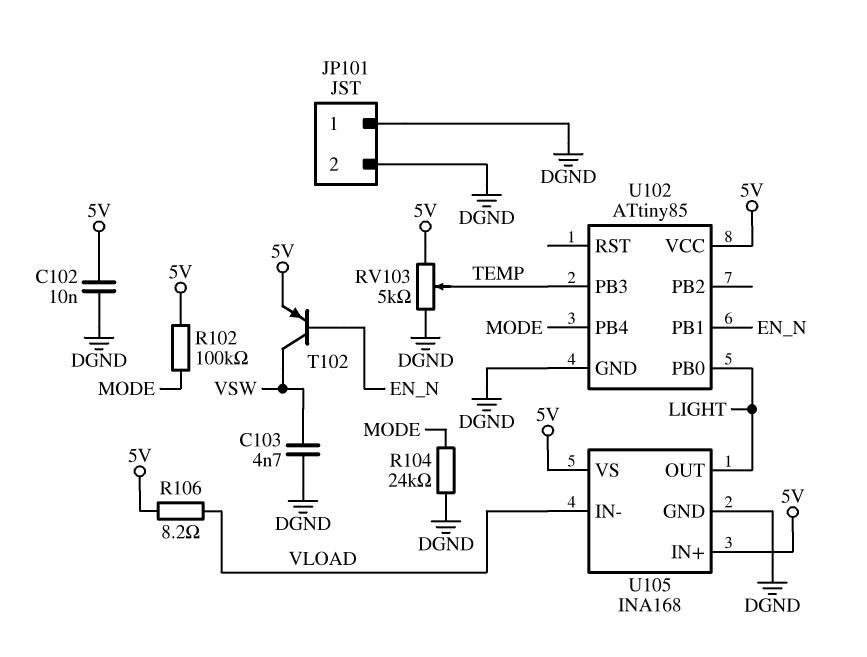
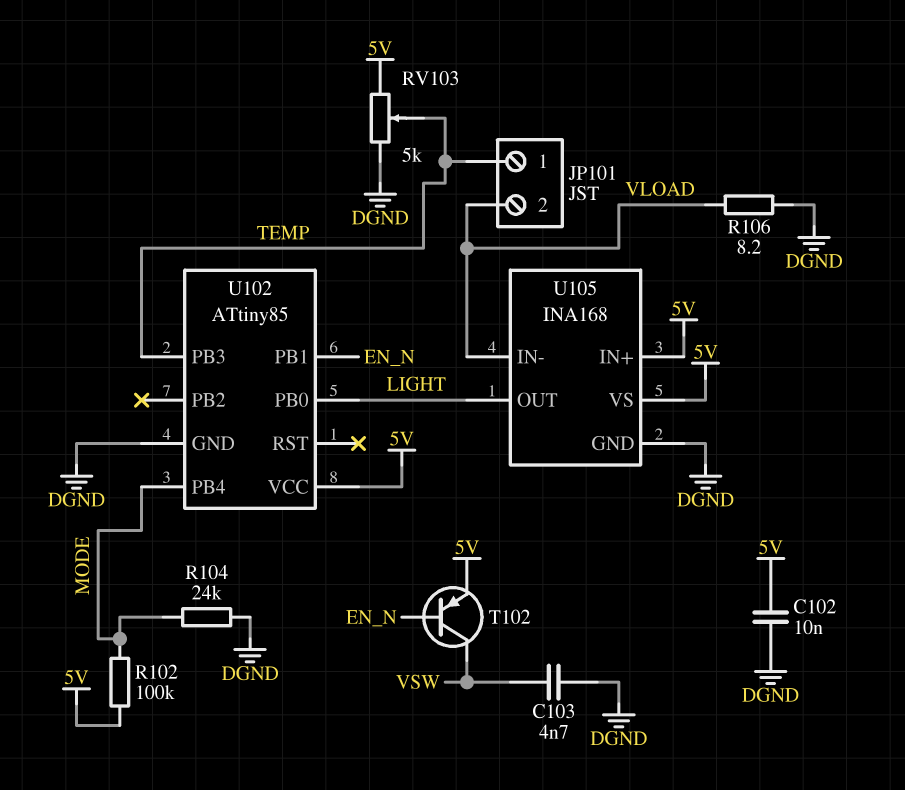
JP101 pin 1: DGND -> TEMP
JP101 pin 2: DGND -> VLOAD
R106: 8.2 (5V, VLOAD) -> 8.2 (DGND, VLOAD)

